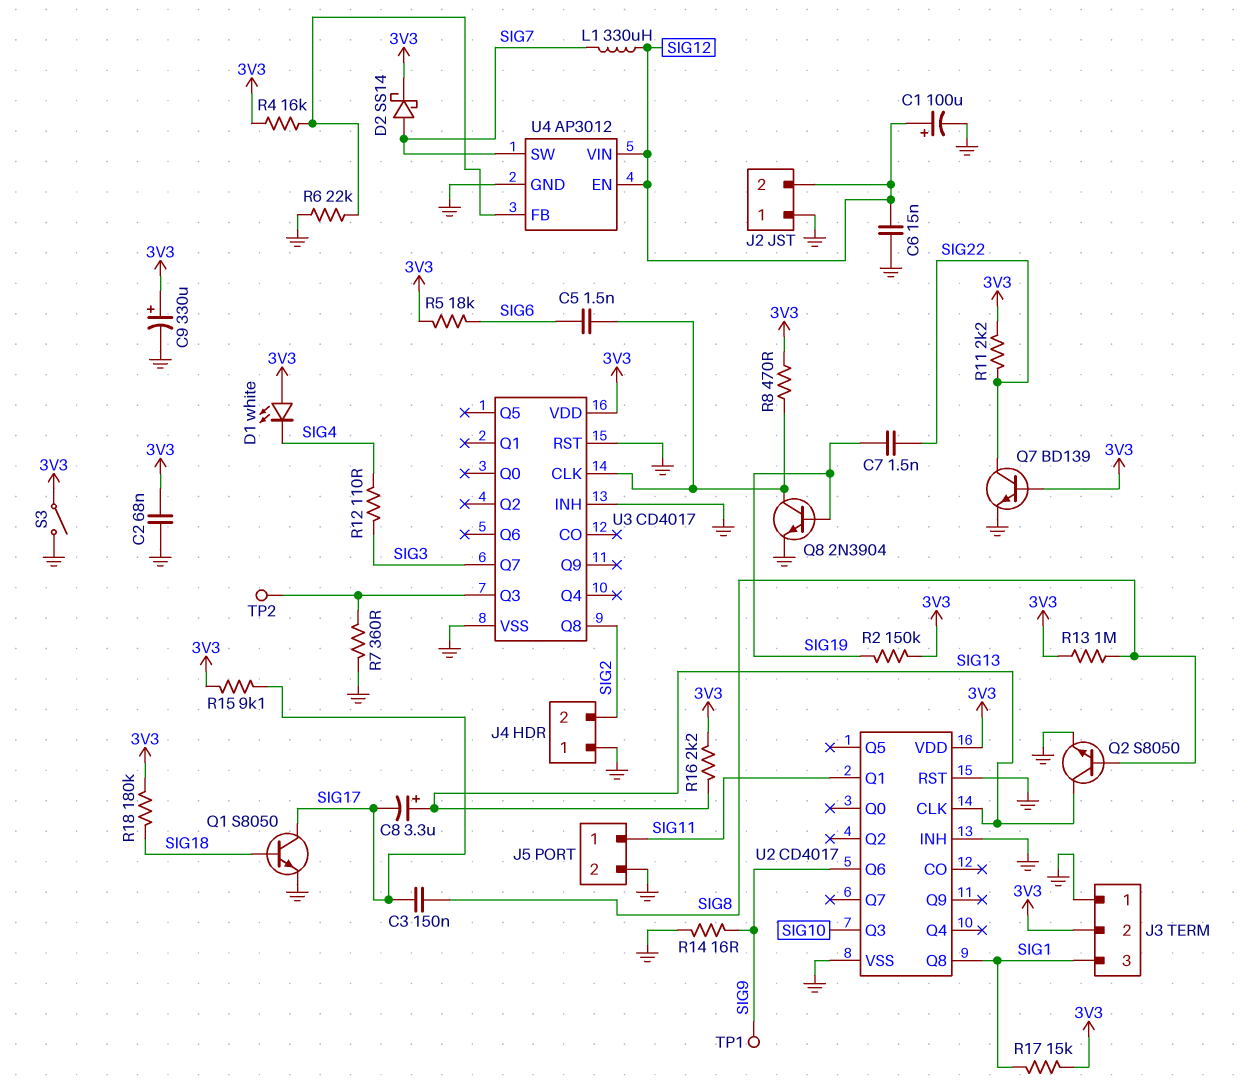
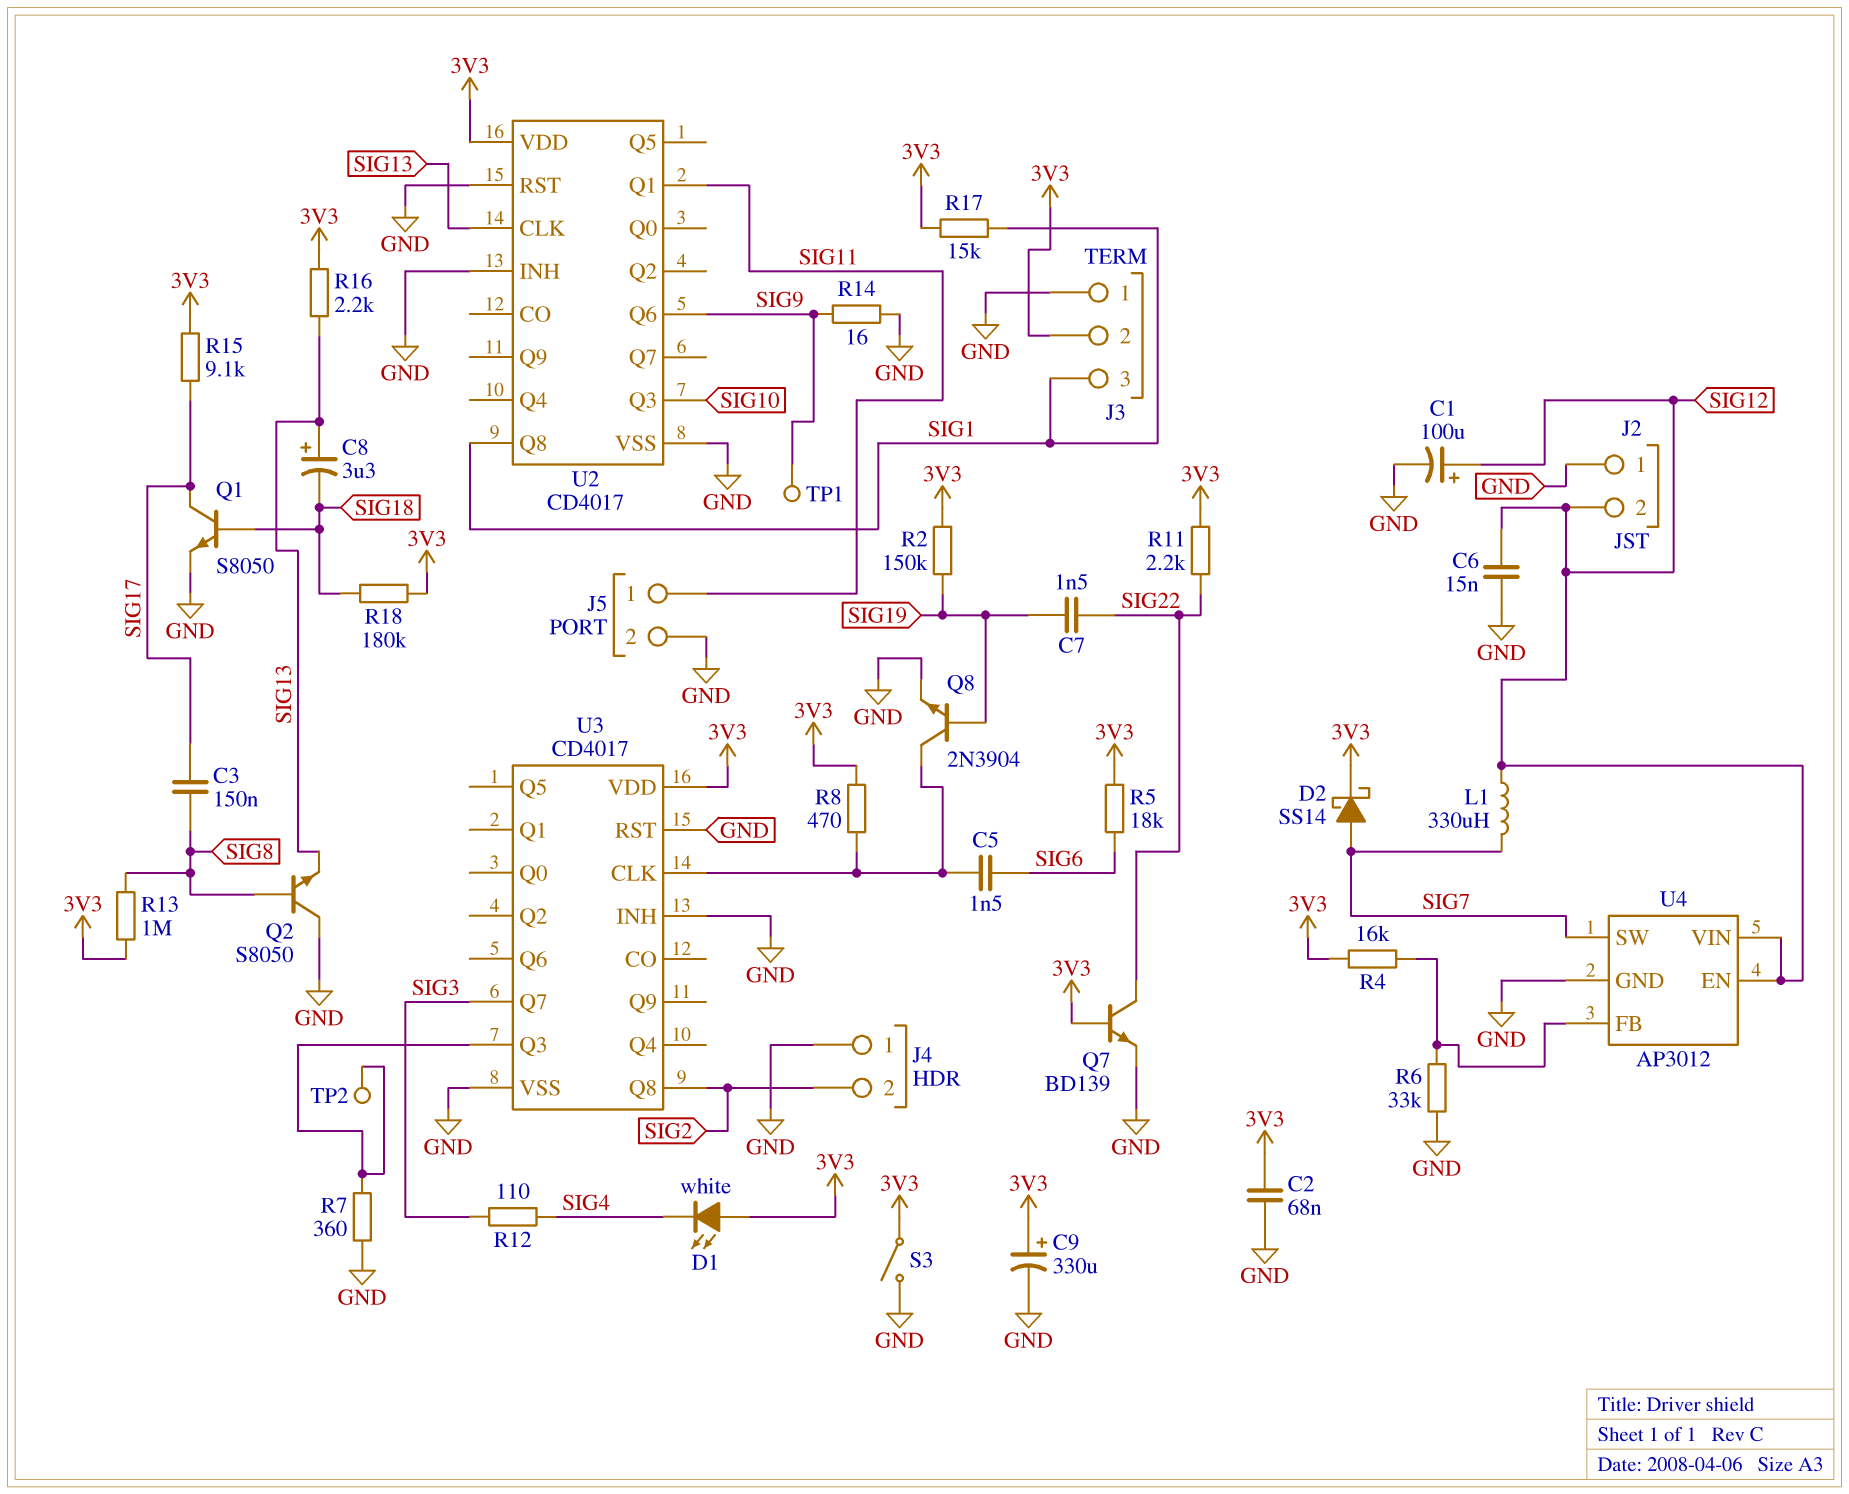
C8: 3.3uF (plus SIG13, minus SIG17) -> 3.3uF (plus SIG13, minus SIG18)
Q2: NPN S8050 (B SIG8, C SIG13, E GND) -> NPN S8050 (B SIG8, C GND, E SIG13)
R6: 22k (GND, U4/FB) -> 33k (GND, U4/FB)

